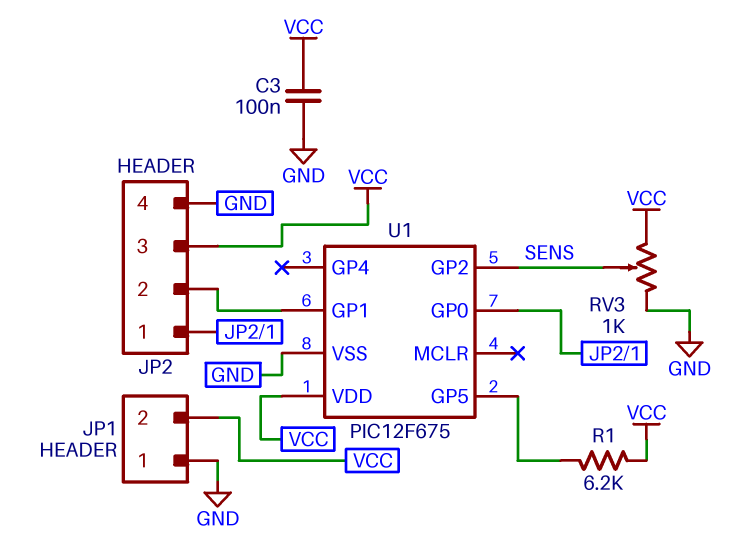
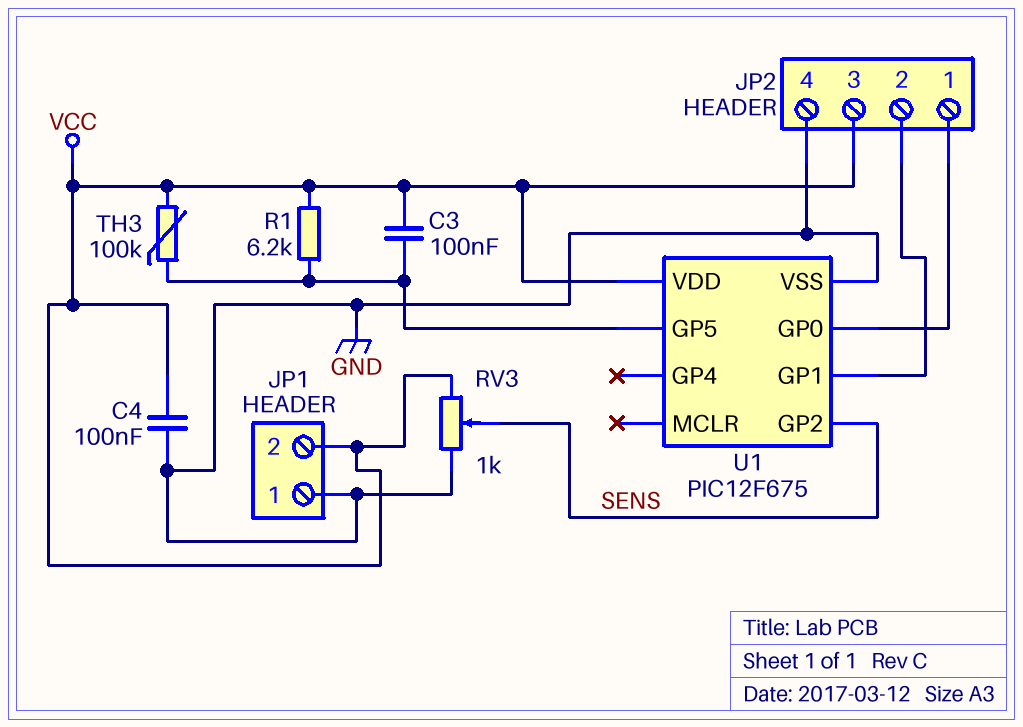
C3: 100nF (GND, VCC) -> 100nF (U1/GP5, VCC)
C4: none -> 100nF (GND, VCC)
TH3: none -> 100k (U1/GP5, VCC)

